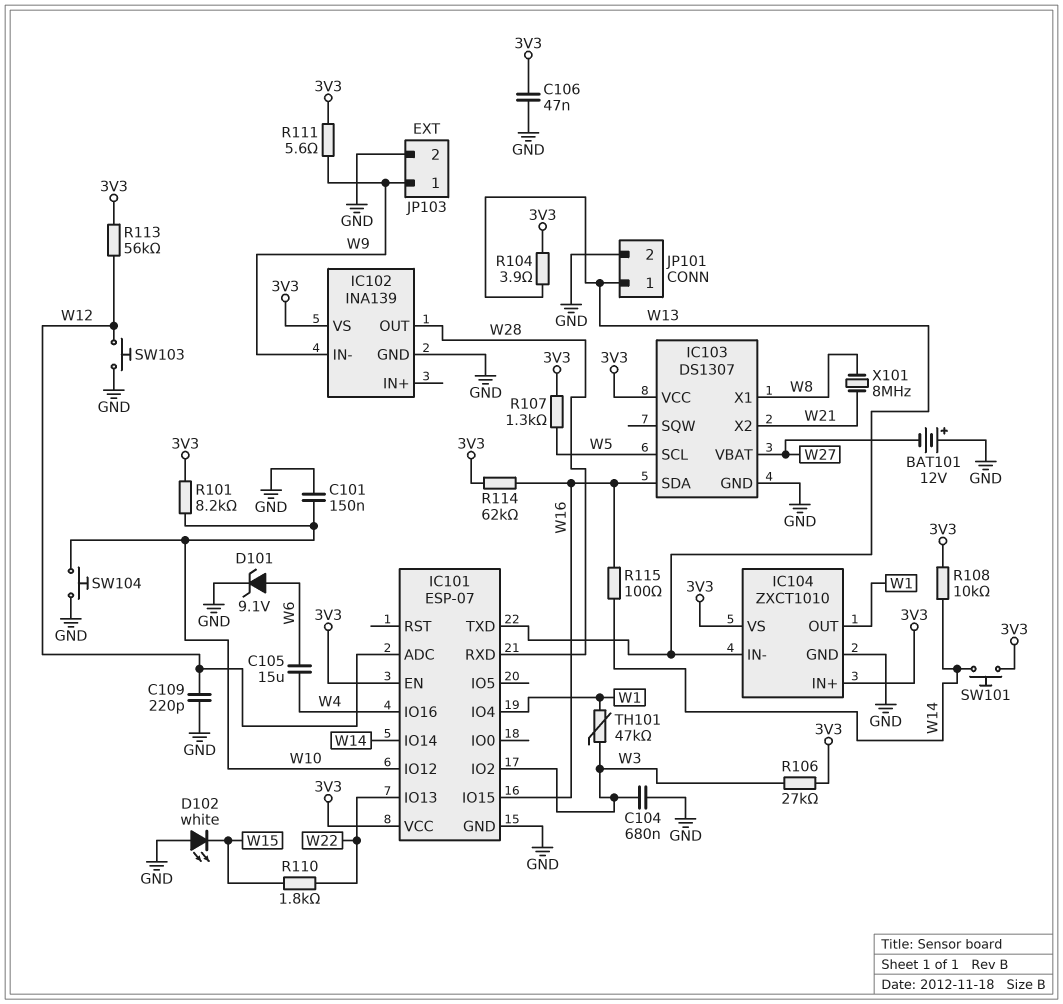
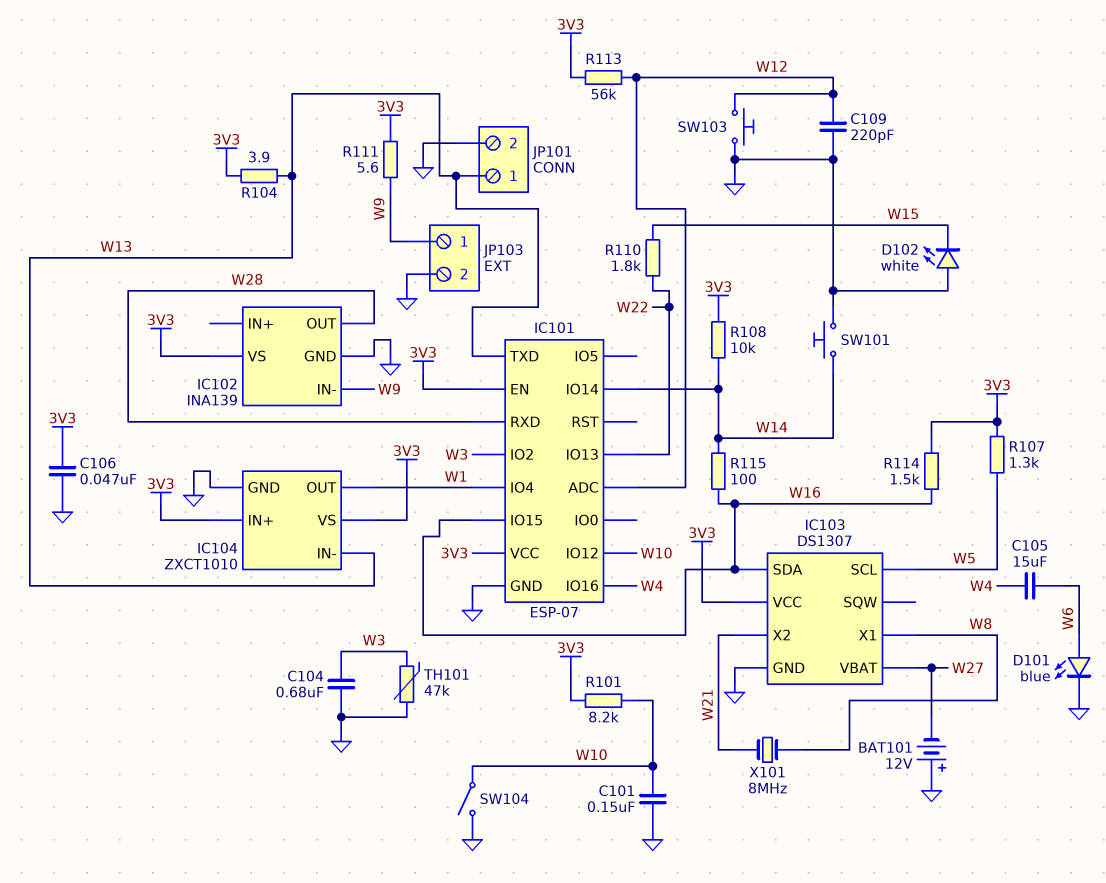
D101: zener 9.1V (A W6, K GND) -> LED blue (A W6, K GND)
R106: 27k (3V3, W3) -> none
R114: 62k (3V3, W16) -> 1.5k (3V3, W16)
SW101: button (3V3, W14) -> button (GND, W14)
SW104: button (GND, W10) -> switch (GND, W10)
TH101: 47k (W1, W3) -> 47k (GND, W3)

